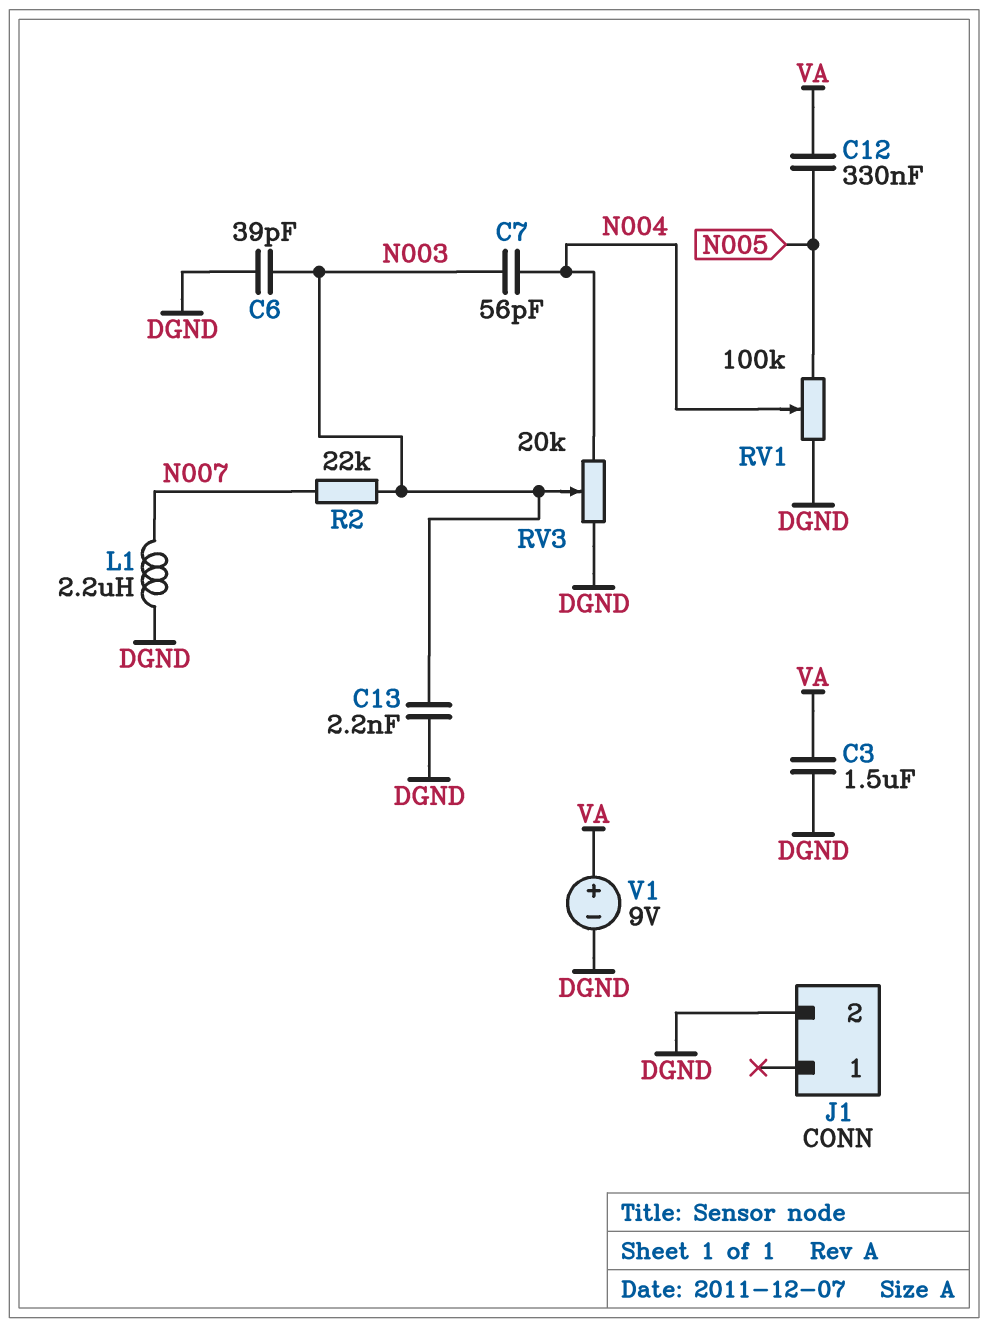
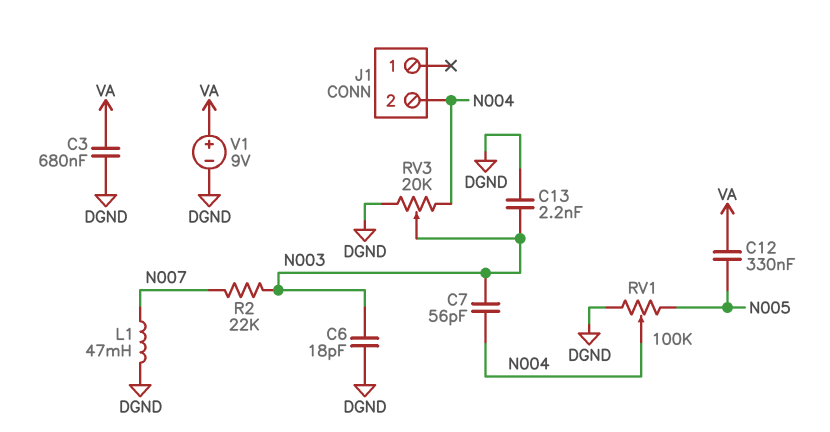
C3: 1.5uF (DGND, VA) -> 680nF (DGND, VA)
C6: 39pF (DGND, N003) -> 18pF (DGND, N003)
J1 pin 2: DGND -> N004
L1: 2.2uH (DGND, N007) -> 47mH (DGND, N007)

